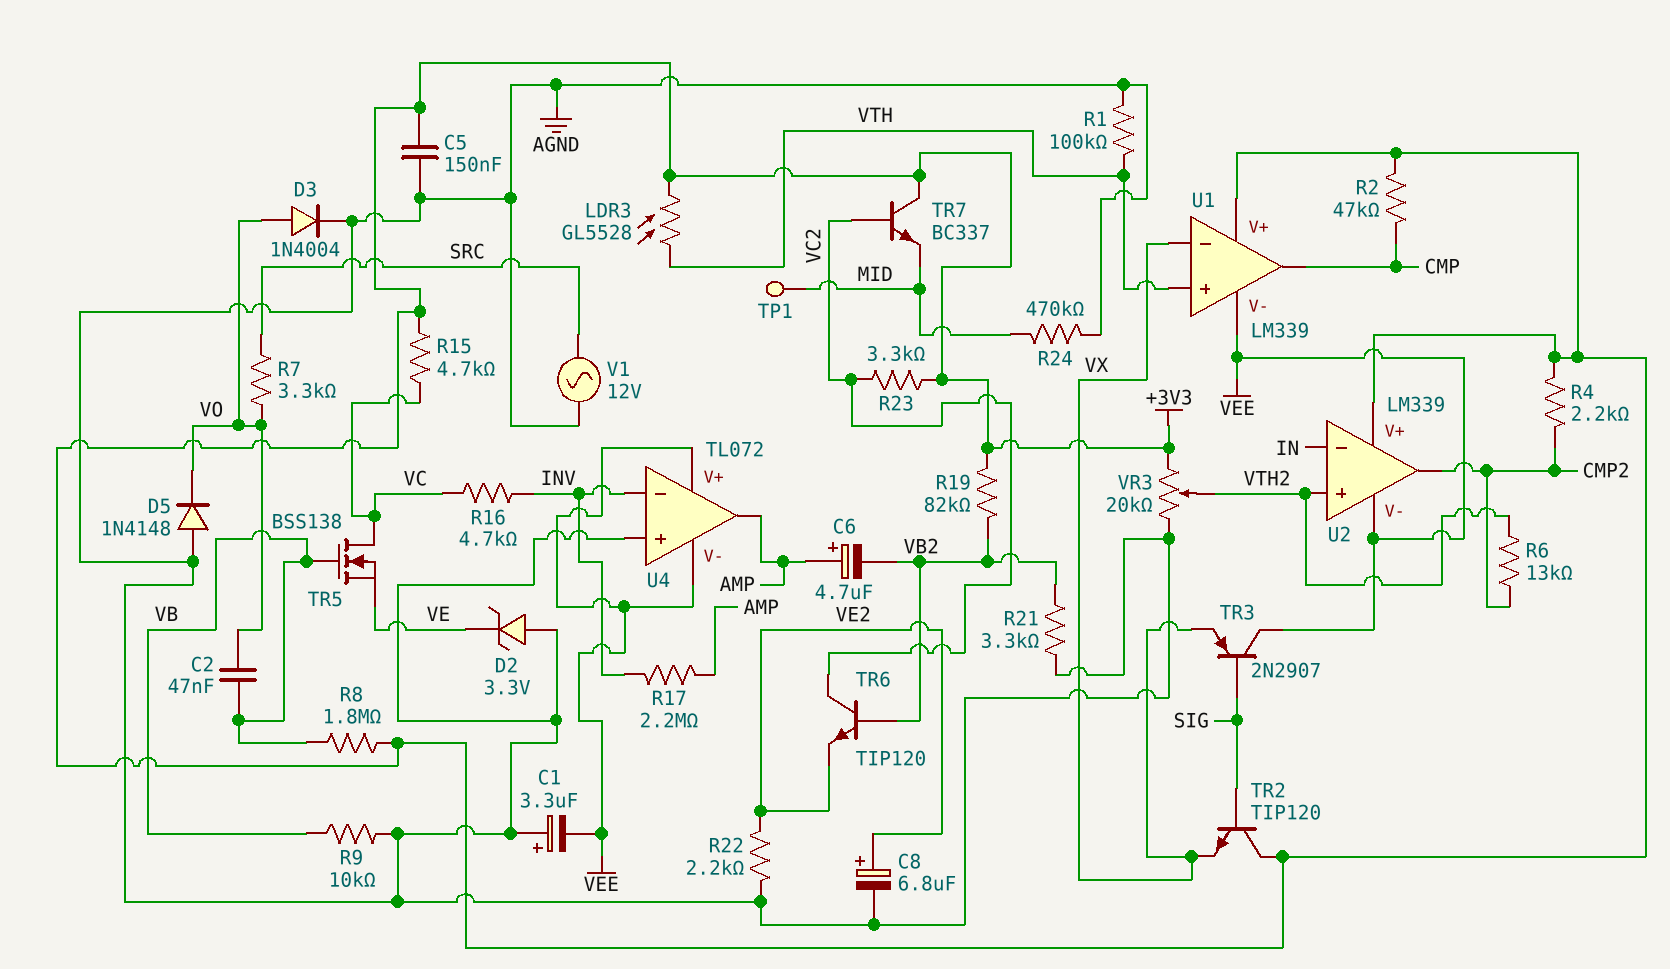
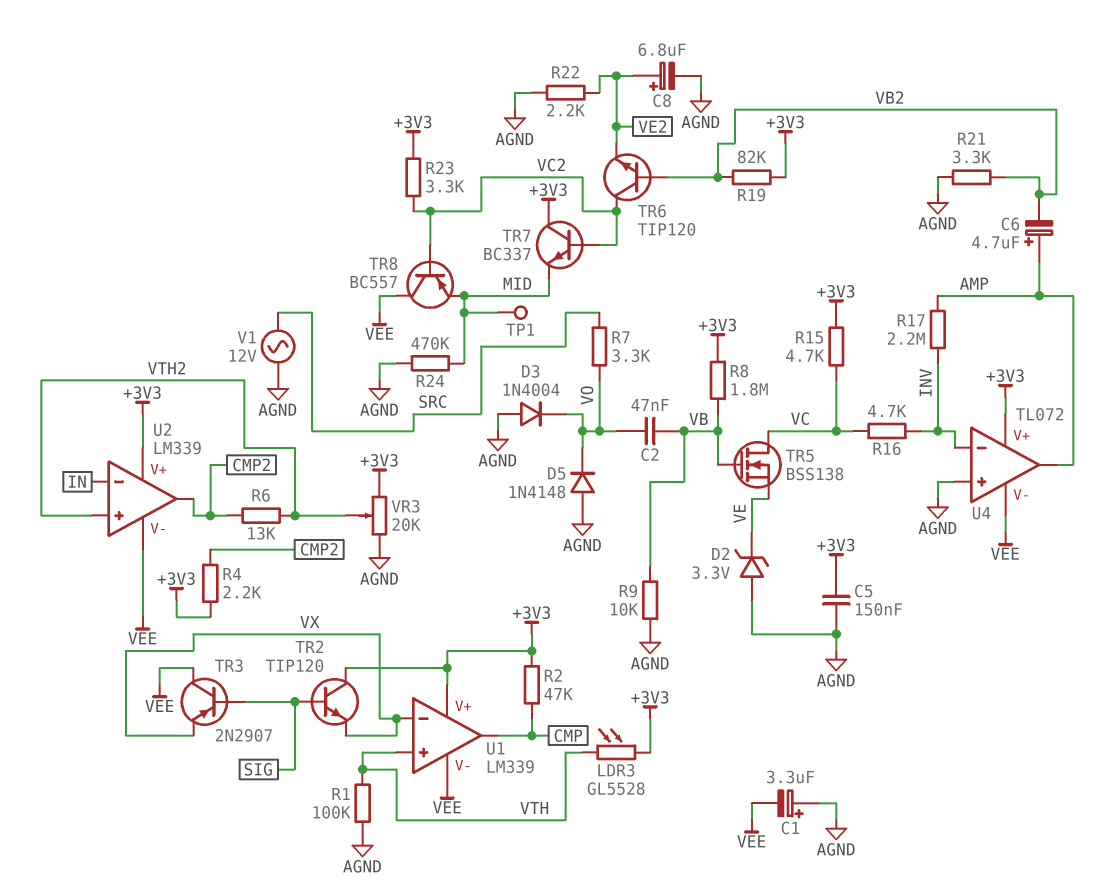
D3: diode 1N4004 (A VO, K AGND) -> diode 1N4004 (A AGND, K VO)
TR8: none -> PNP BC557 (B VC2, C VEE, E MID)
U4 pin V+: VEE -> +3V3

